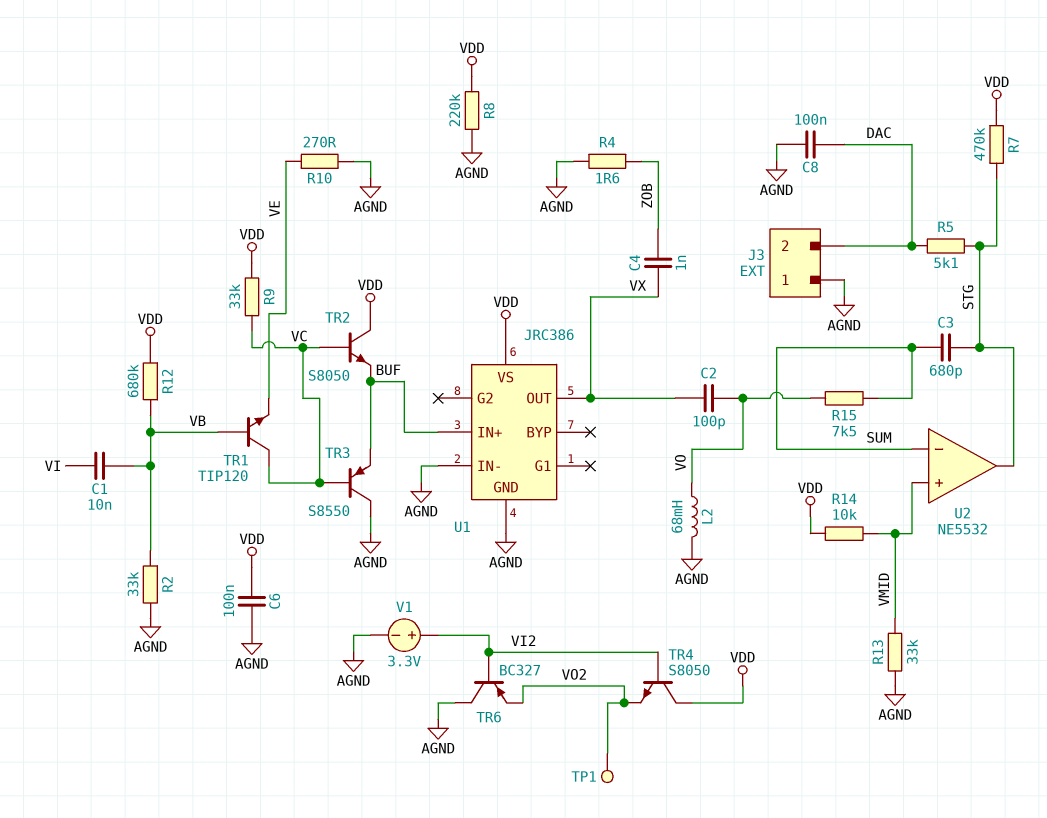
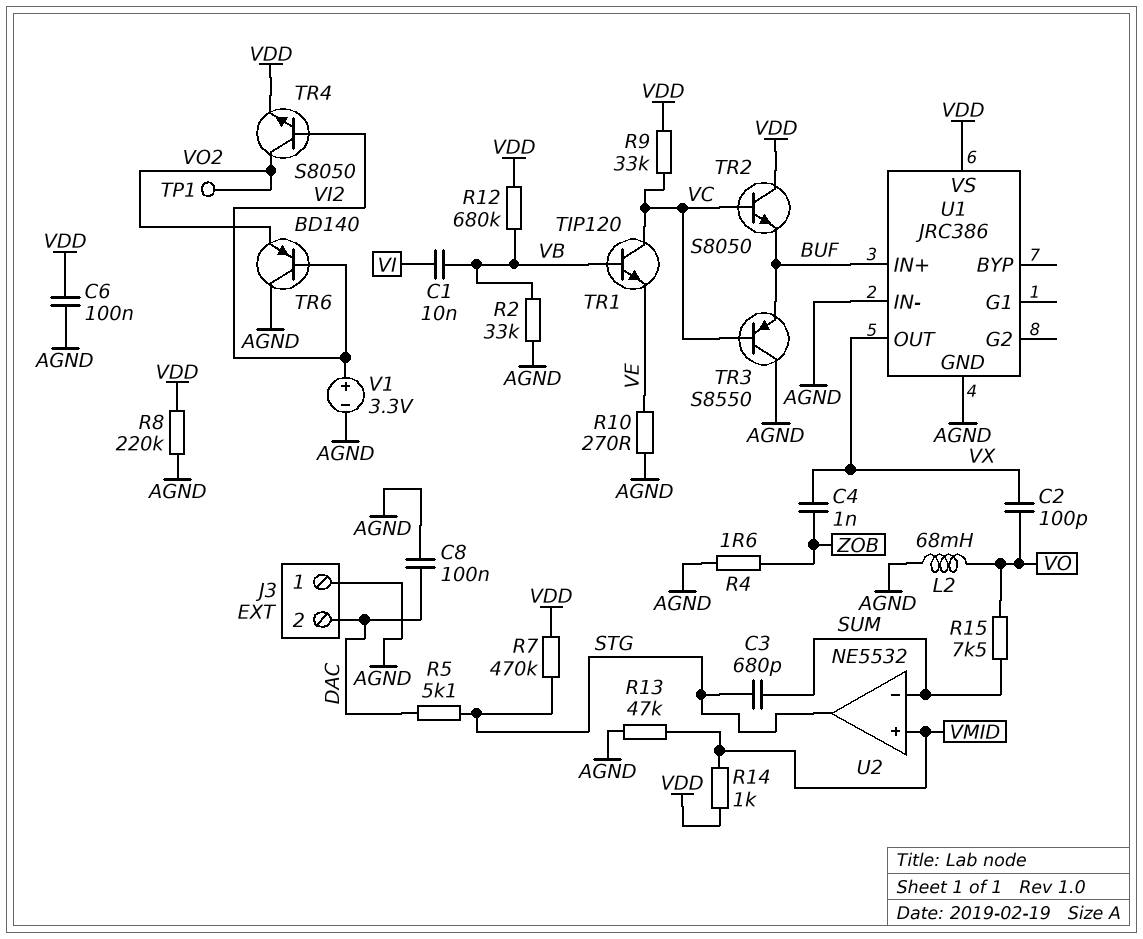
R13: 33k (AGND, VMID) -> 47k (AGND, VMID)
R14: 10k (VDD, VMID) -> 1k (VDD, VMID)
TR4: NPN S8050 (B VI2, C VDD, E VO2) -> NPN S8050 (B VI2, C VO2, E VDD)
TR6: PNP BC327 (B VI2, C AGND, E VO2) -> PNP BD140 (B VI2, C AGND, E VO2)

